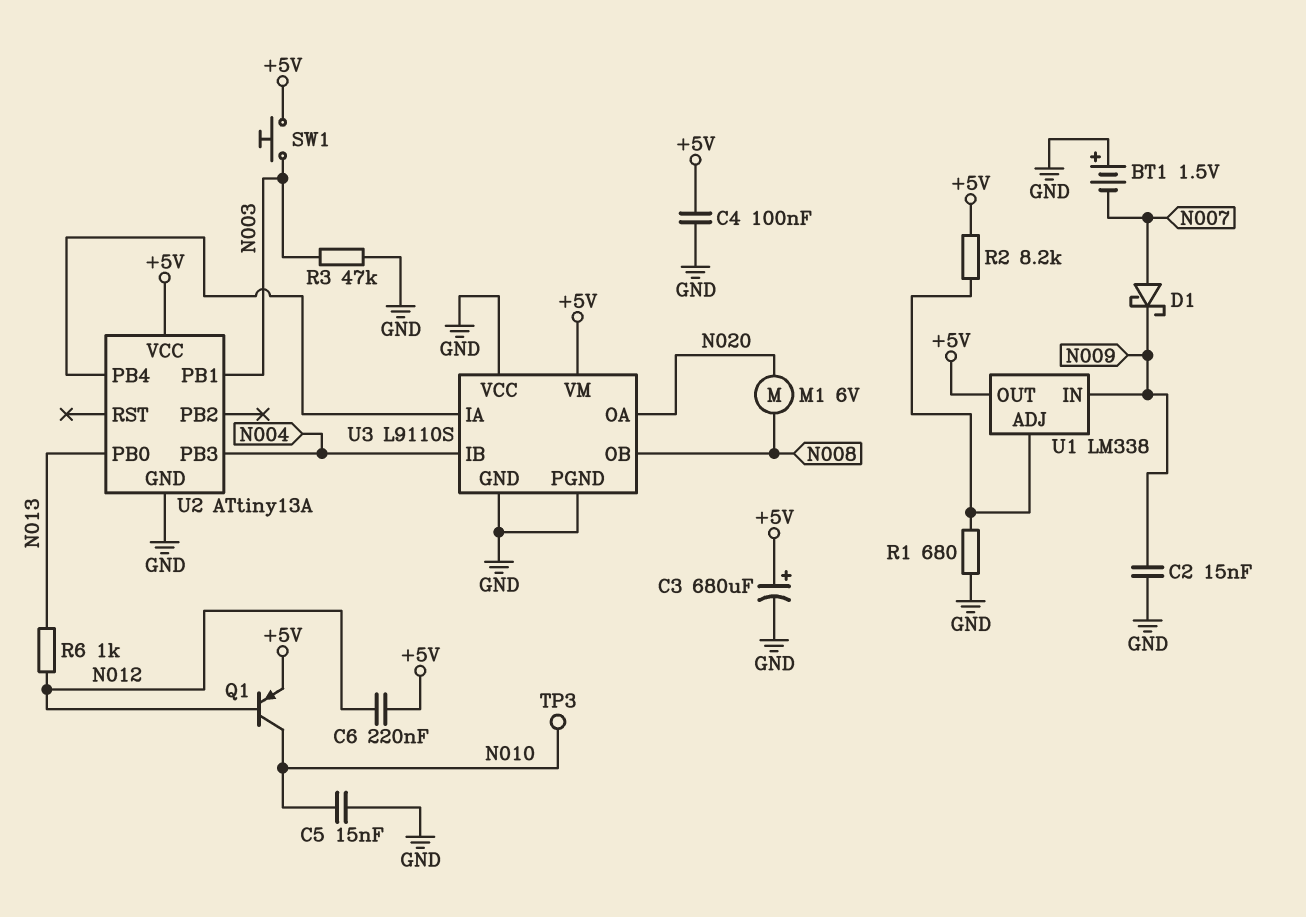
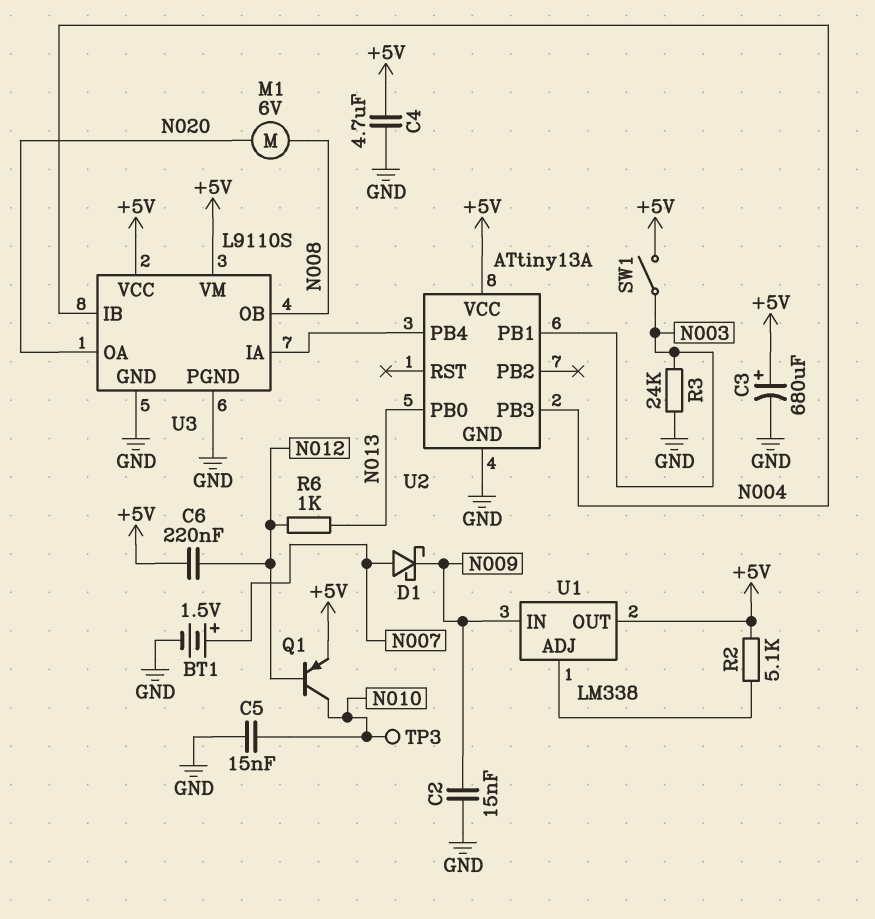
BT1: 1.5V (plus GND, minus N007) -> 1.5V (plus N007, minus GND)
C4: 100nF (+5V, GND) -> 4.7uF (+5V, GND)
R1: 680 (GND, U1/ADJ) -> none
R2: 8.2k (+5V, U1/ADJ) -> 5.1k (+5V, U1/ADJ)
R3: 47k (GND, N003) -> 24k (GND, N003)
SW1: button (+5V, N003) -> switch (+5V, N003)
U3 pin VCC: GND -> +5V

